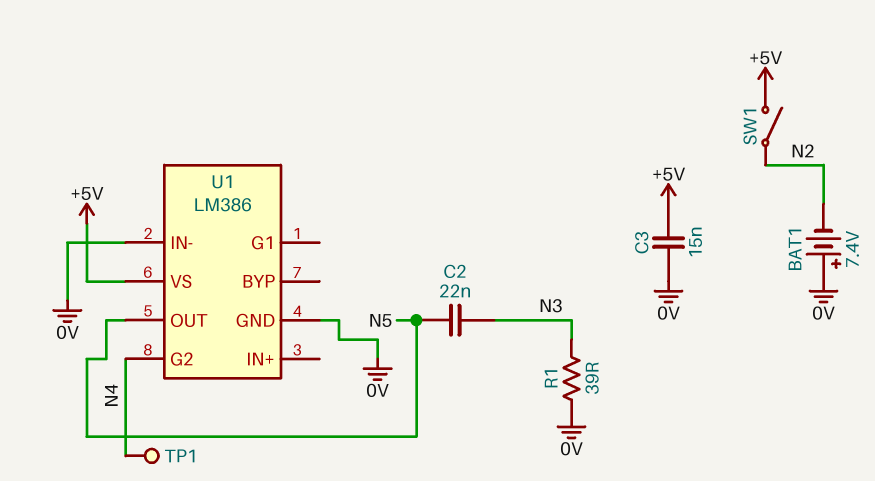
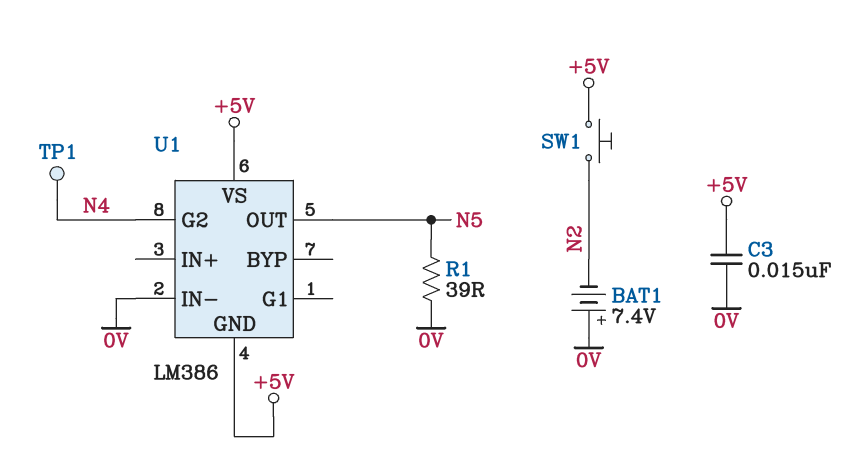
C2: 22nF (N3, N5) -> none
R1: 39 (0V, N3) -> 39 (0V, N5)
SW1: switch (+5V, N2) -> button (+5V, N2)
U1 pin GND: 0V -> +5V

